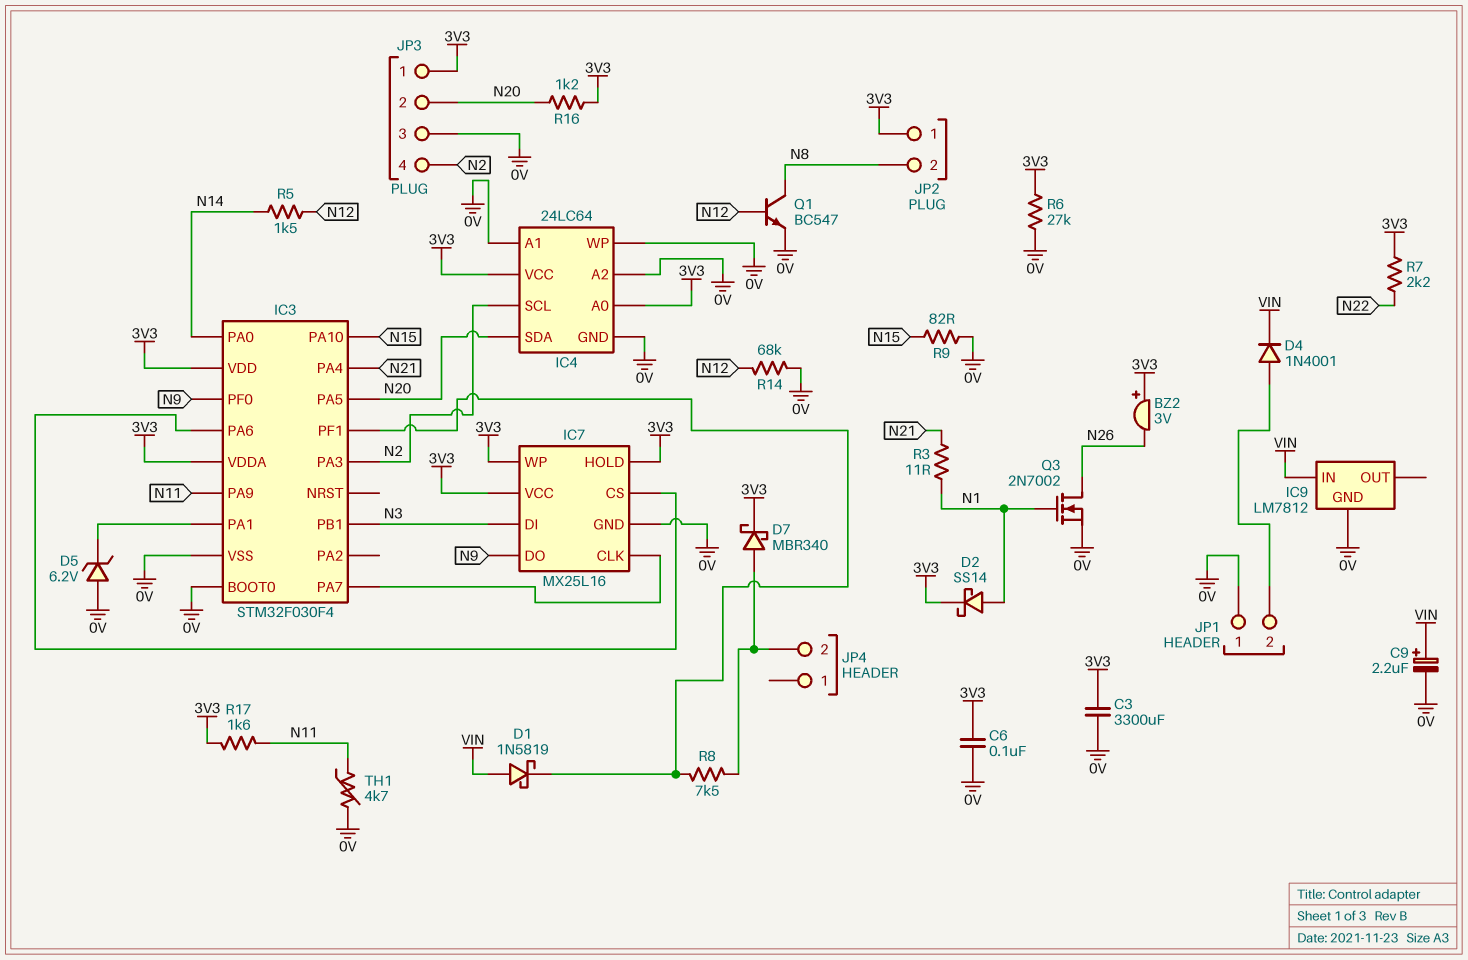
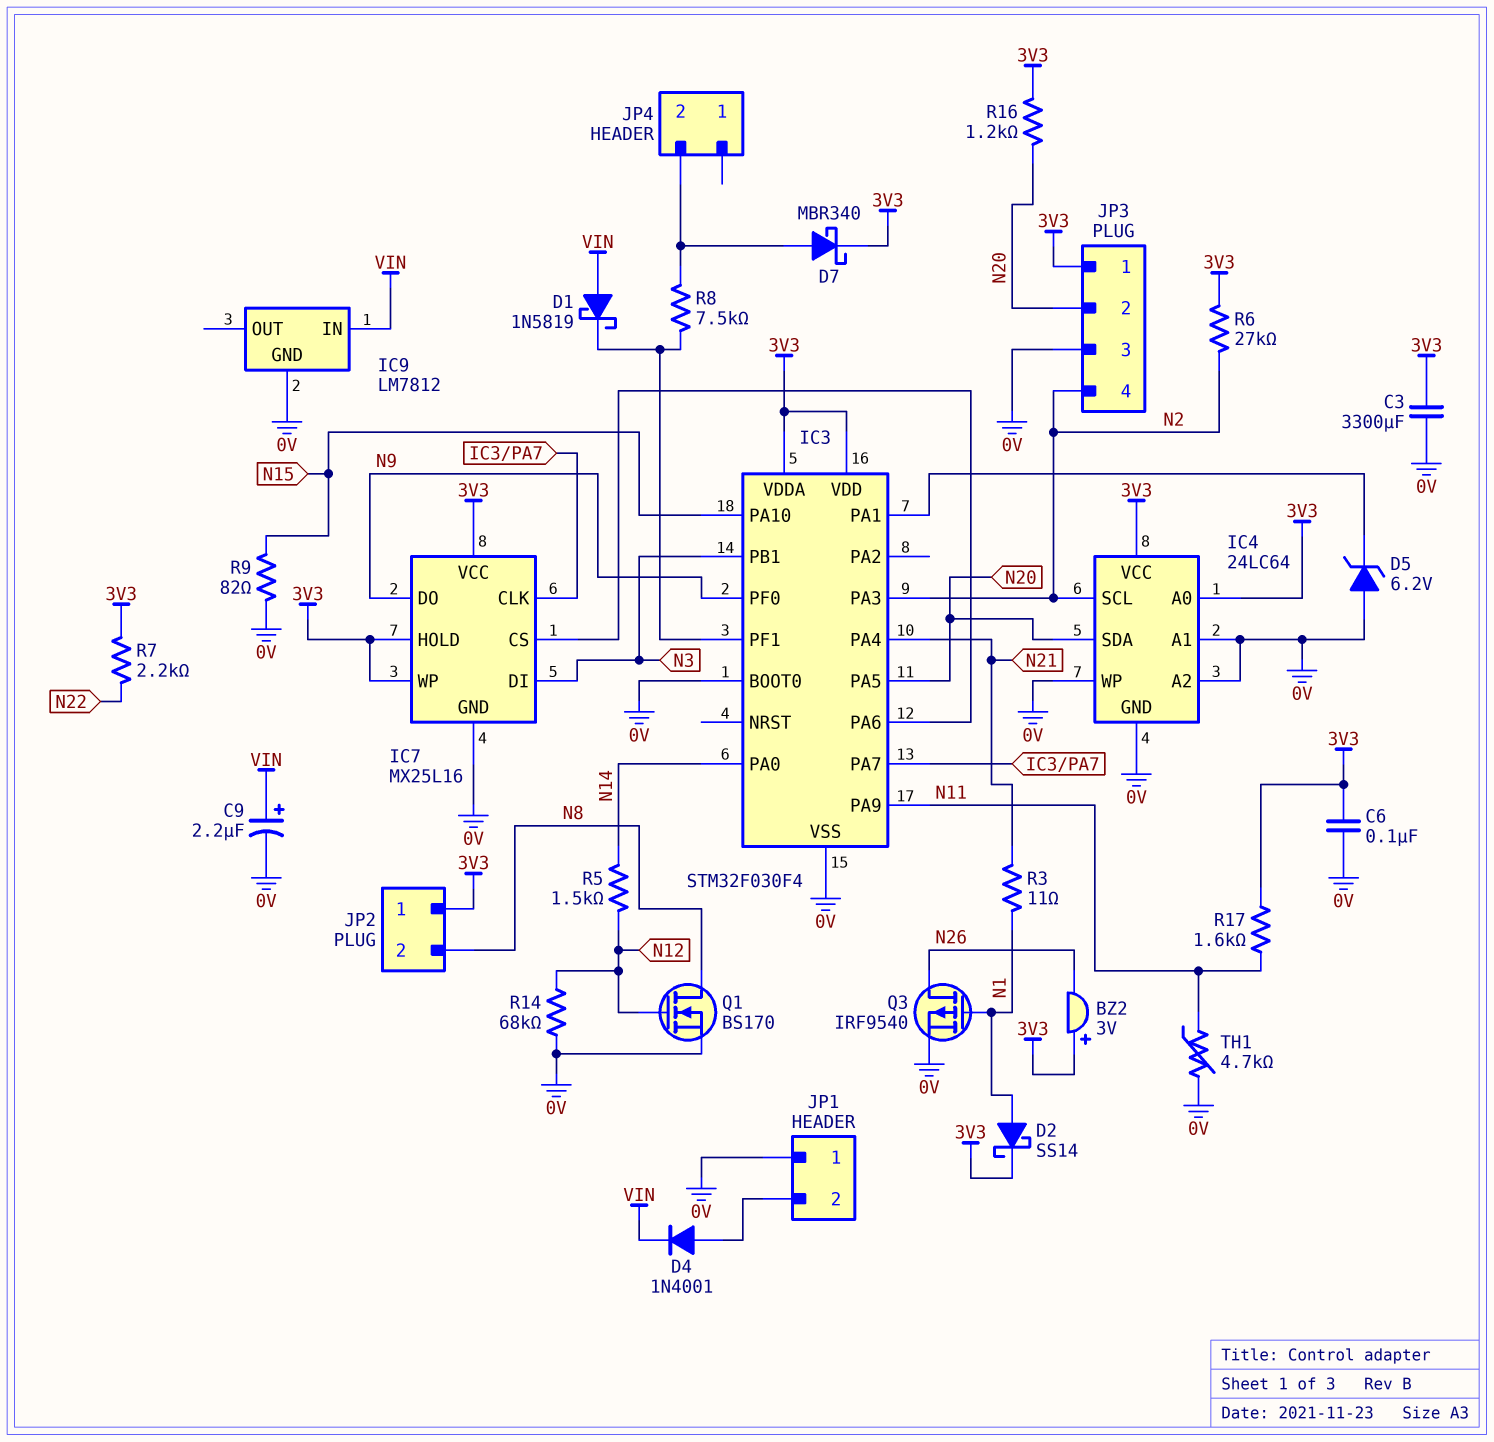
Q1: NPN BC547 (B N12, C N8, E 0V) -> NMOS BS170 (G N12, D N8, S 0V)
Q3: NMOS 2N7002 (G N1, D N26, S 0V) -> PMOS IRF9540 (G N1, D N26, S 0V)
R6: 27k (0V, 3V3) -> 27k (3V3, N2)

